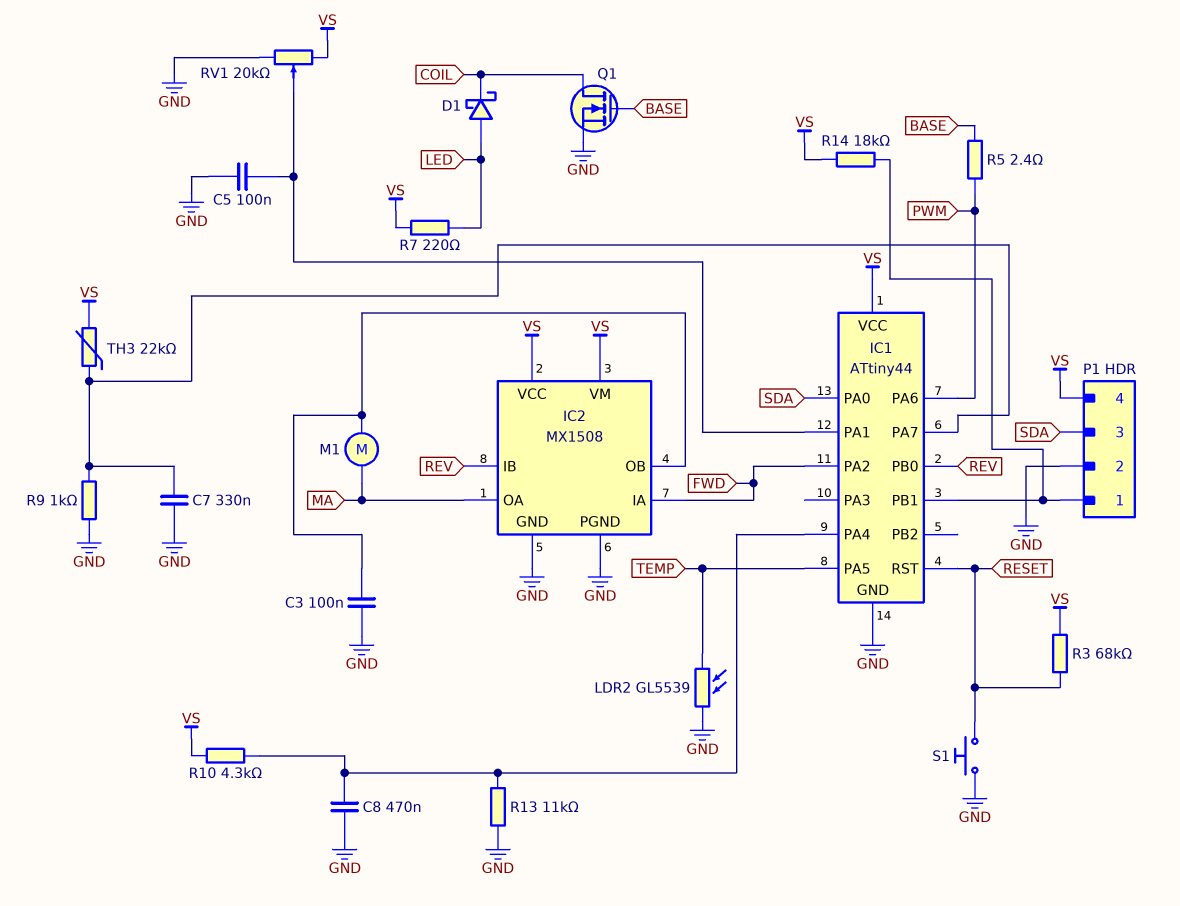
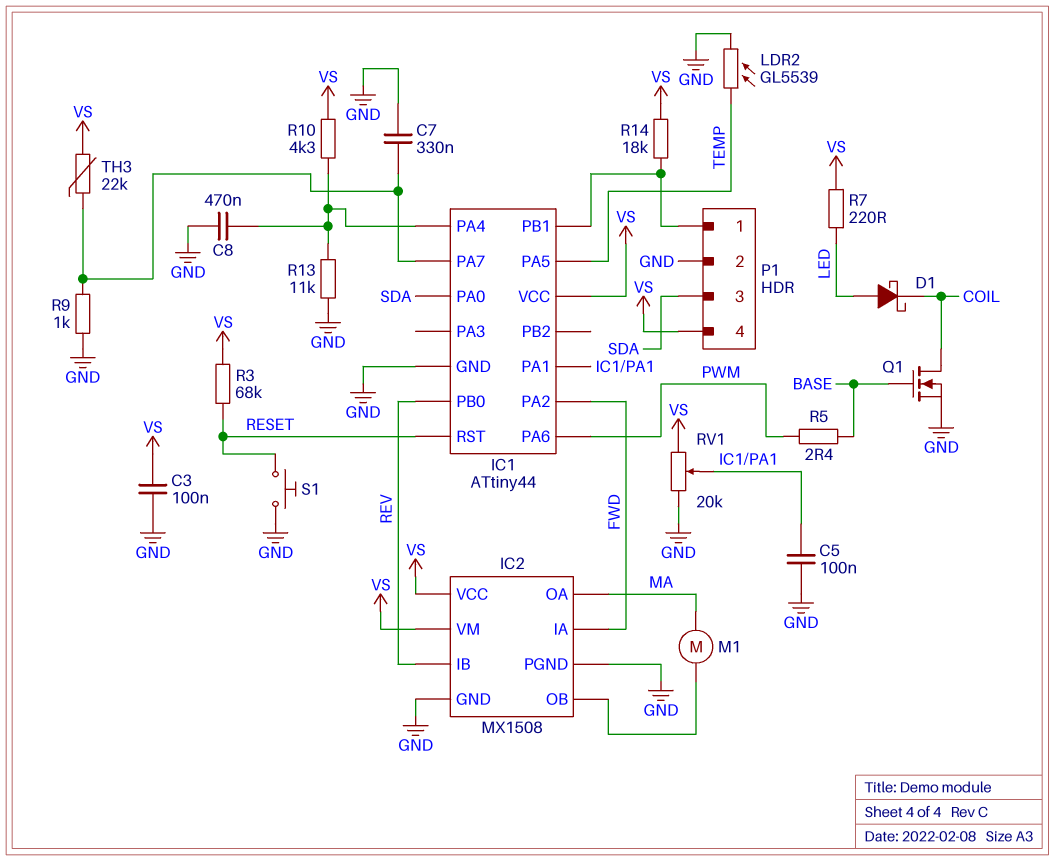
C3: 100nF (GND, IC2/OB) -> 100nF (GND, VS)

